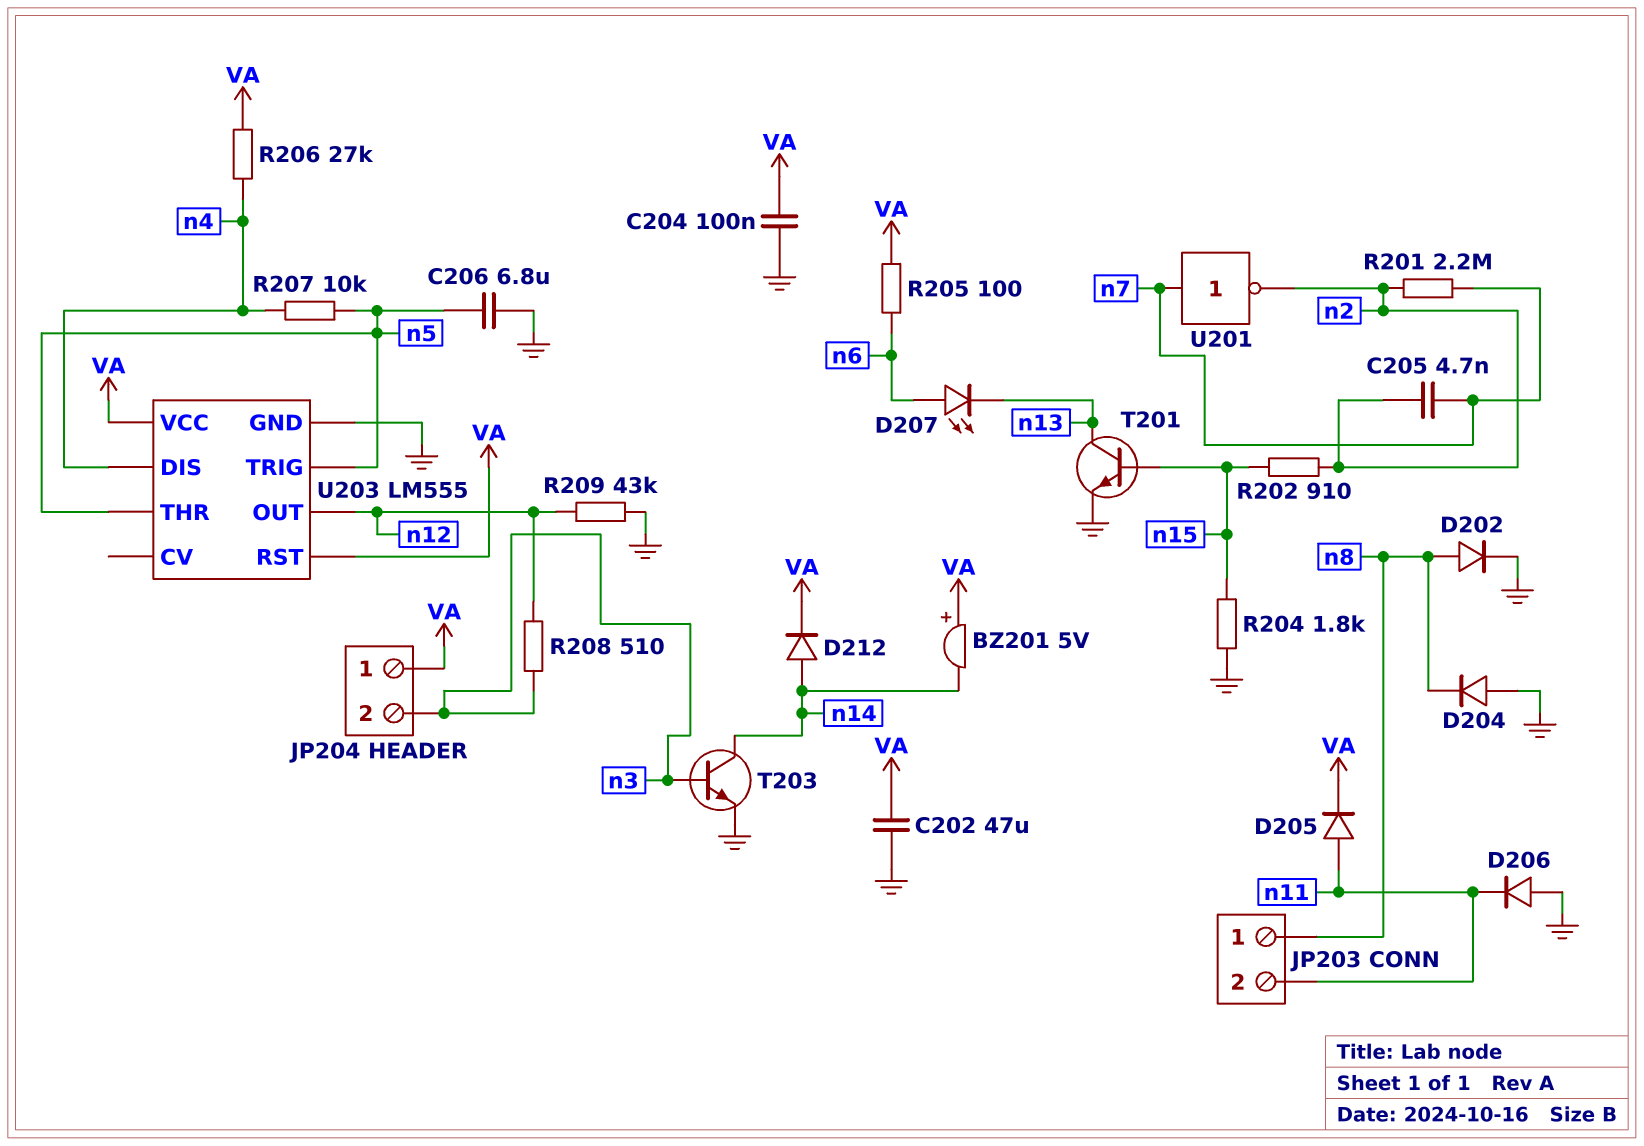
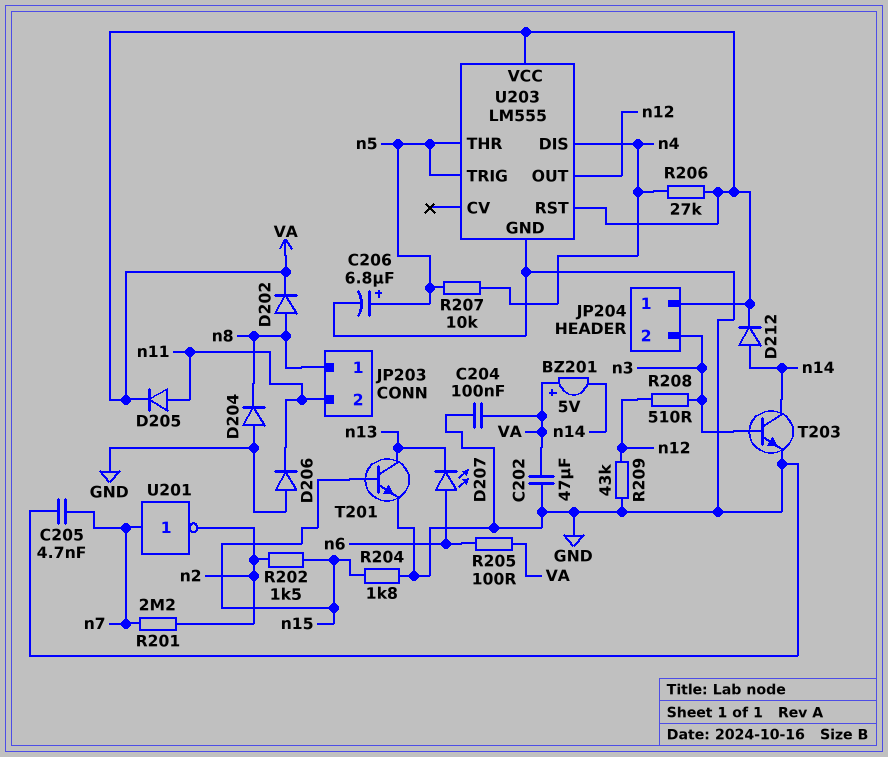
C205: 4.7nF (n2, n7) -> 4.7nF (GND, n7)
C206: 6.8uF (GND, n5) -> 6.8uF (plus n5, minus GND)
D202: diode (A n8, K GND) -> diode (A n8, K VA)
R202: 910 (n2, n15) -> 1.5k (n2, n15)

